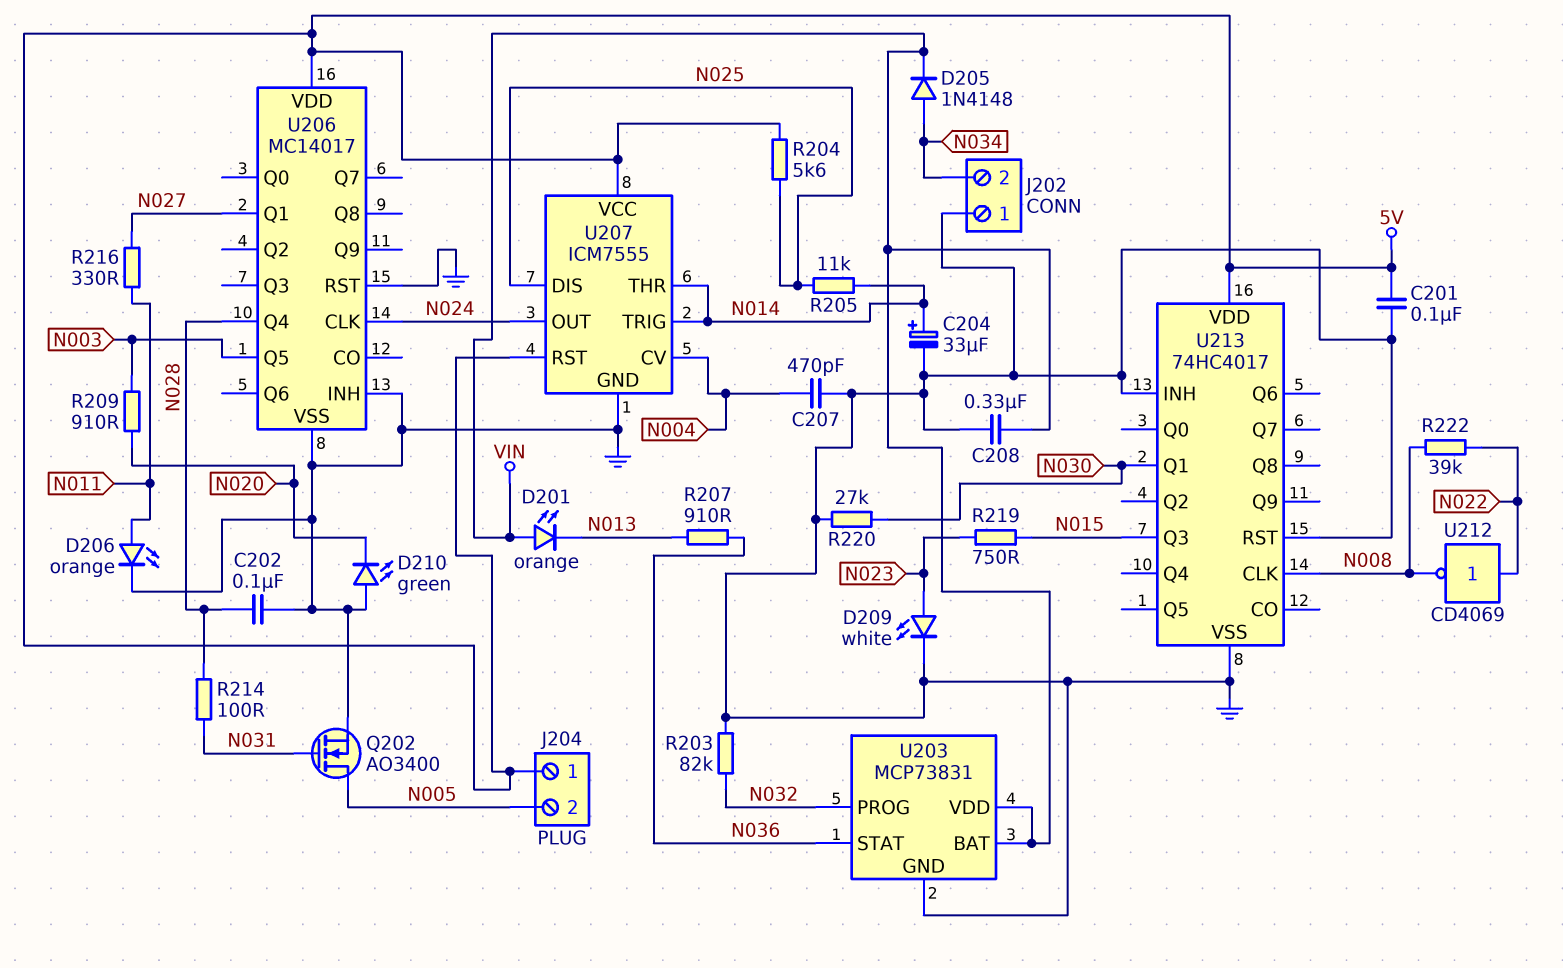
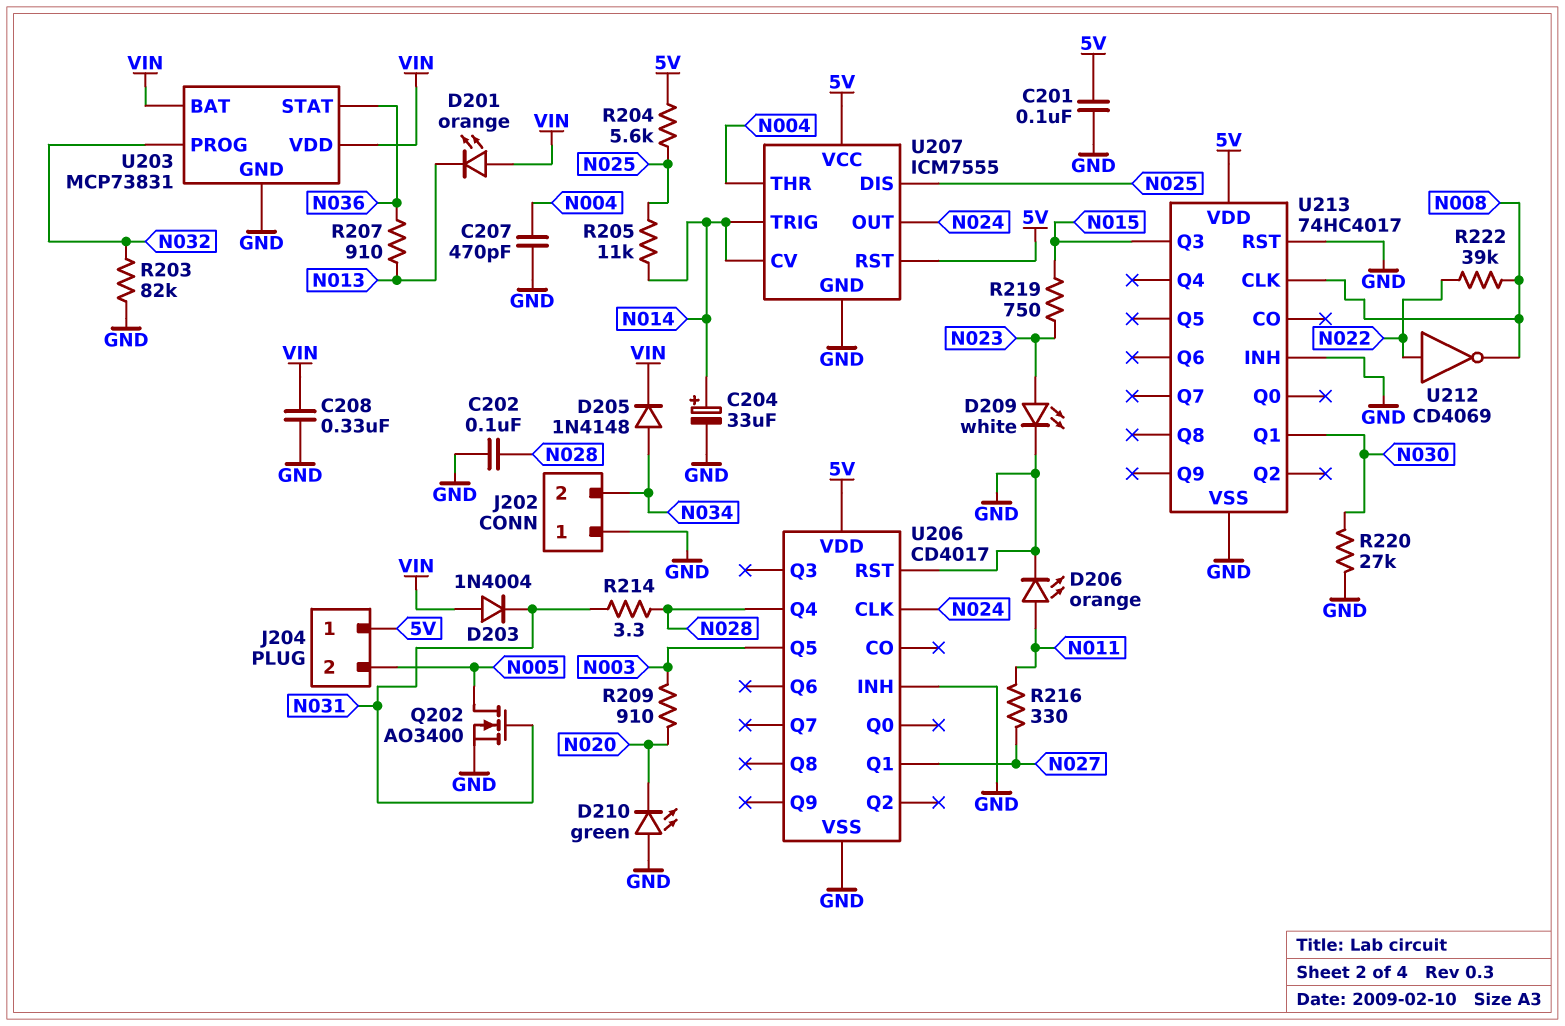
D203: none -> diode 1N4004 (A VIN, K N031)
R214: 100 (N028, N031) -> 3.3 (N028, N031)
U206: MC14017 -> CD4017
U207 pin CV: N004 -> N014
U207 pin THR: N014 -> N004

